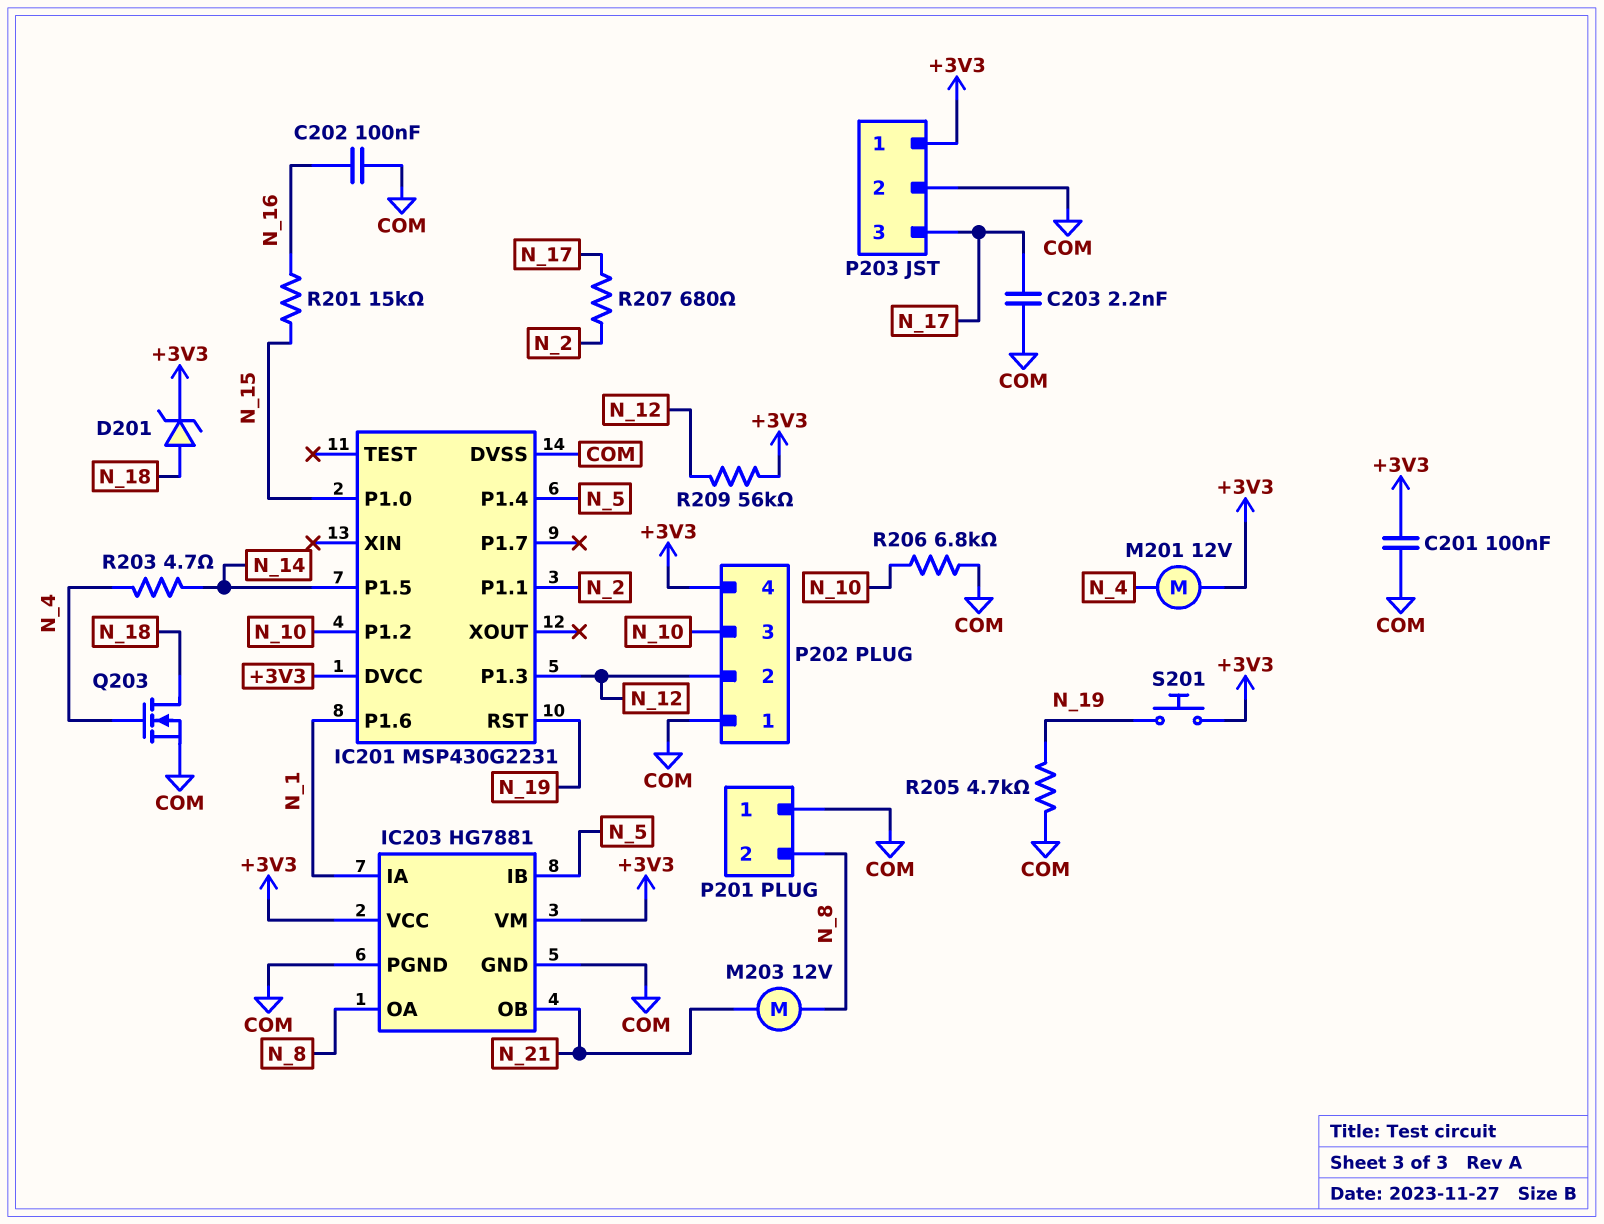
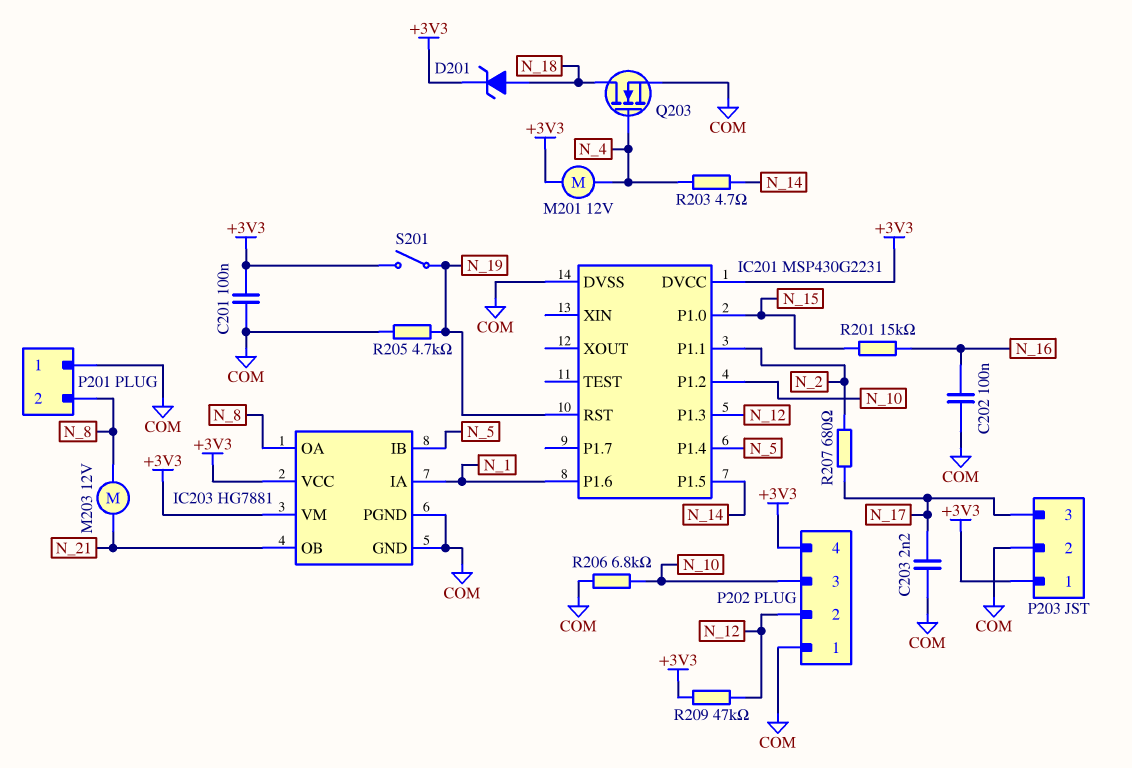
R209: 56k (+3V3, N_12) -> 47k (+3V3, N_12)
S201: button (+3V3, N_19) -> switch (+3V3, N_19)

